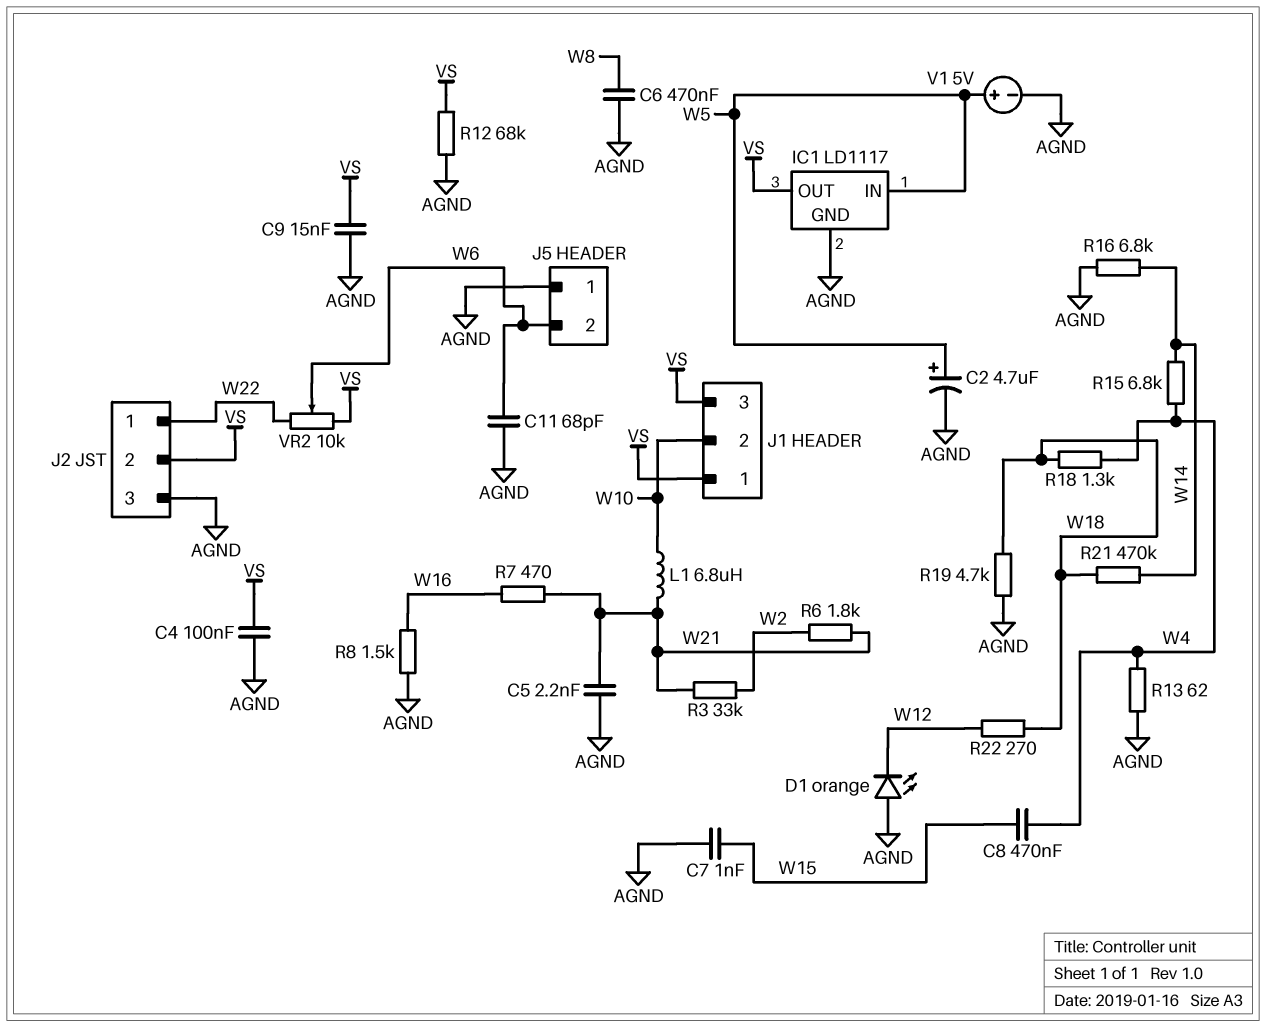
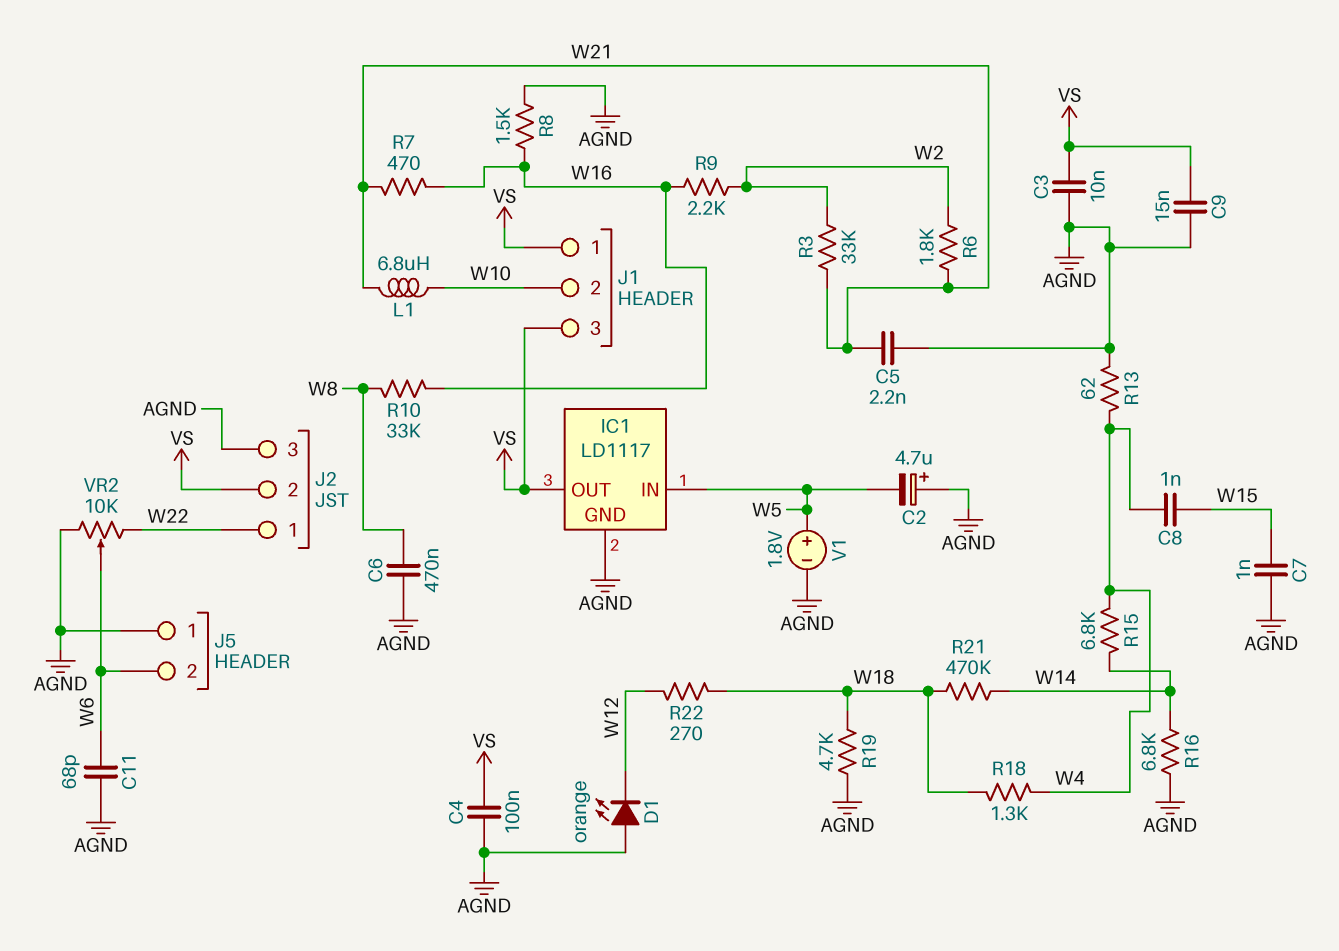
C2: 4.7uF (plus W5, minus AGND) -> 4.7uF (plus AGND, minus W5)
C3: none -> 10nF (AGND, VS)
C8: 470nF (W4, W15) -> 1nF (W4, W15)
R9: none -> 2.2k (W2, W16)
R10: none -> 33k (W8, W16)
R12: 68k (AGND, VS) -> none
V1: 5V (plus W5, minus AGND) -> 1.8V (plus W5, minus AGND)
VR2: 10k (VS, W22, wiper W6) -> 10k (AGND, W22, wiper W6)

